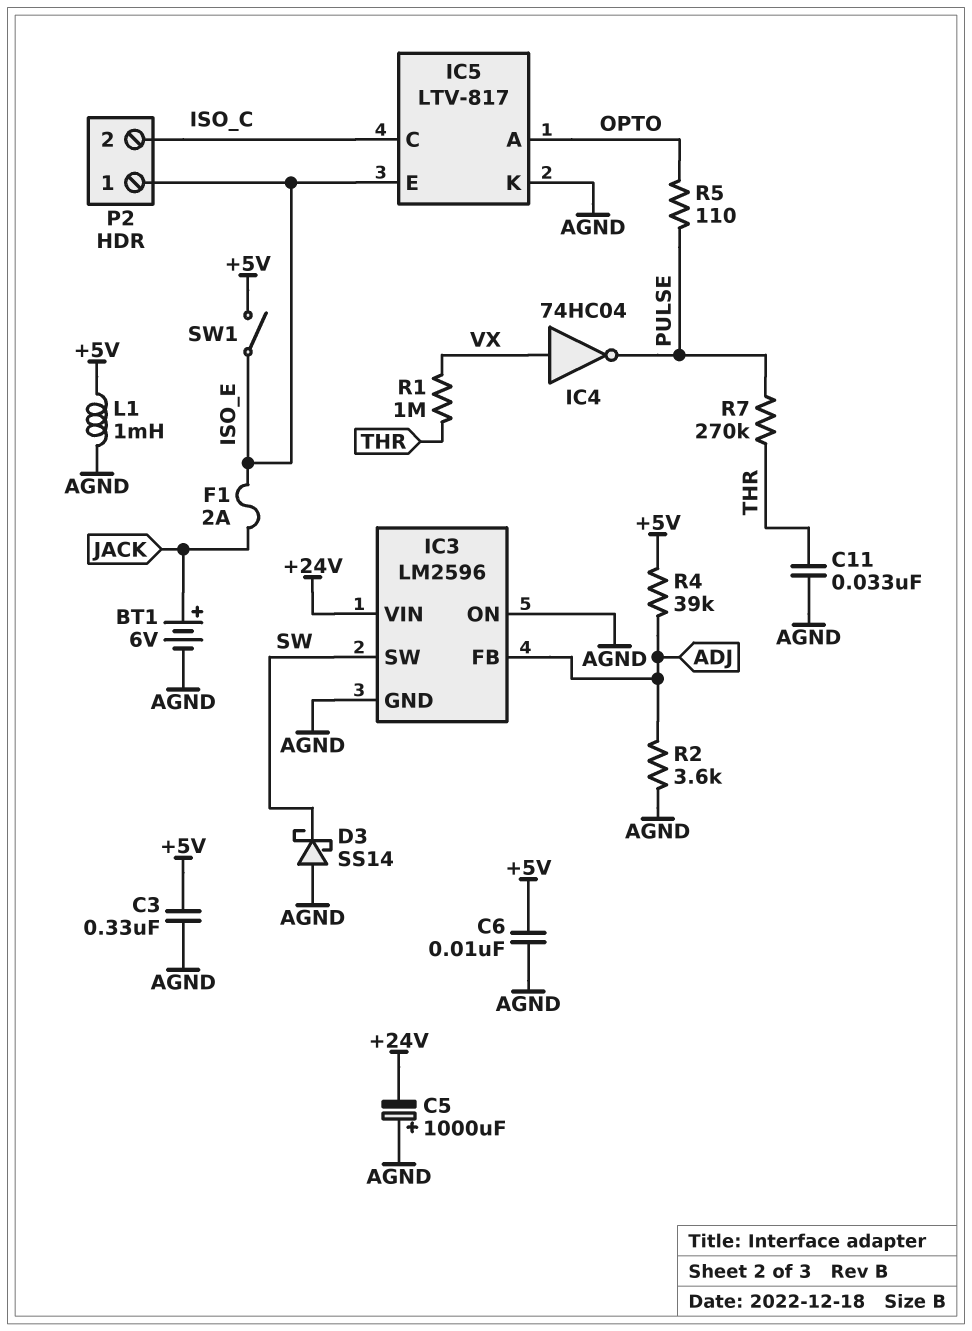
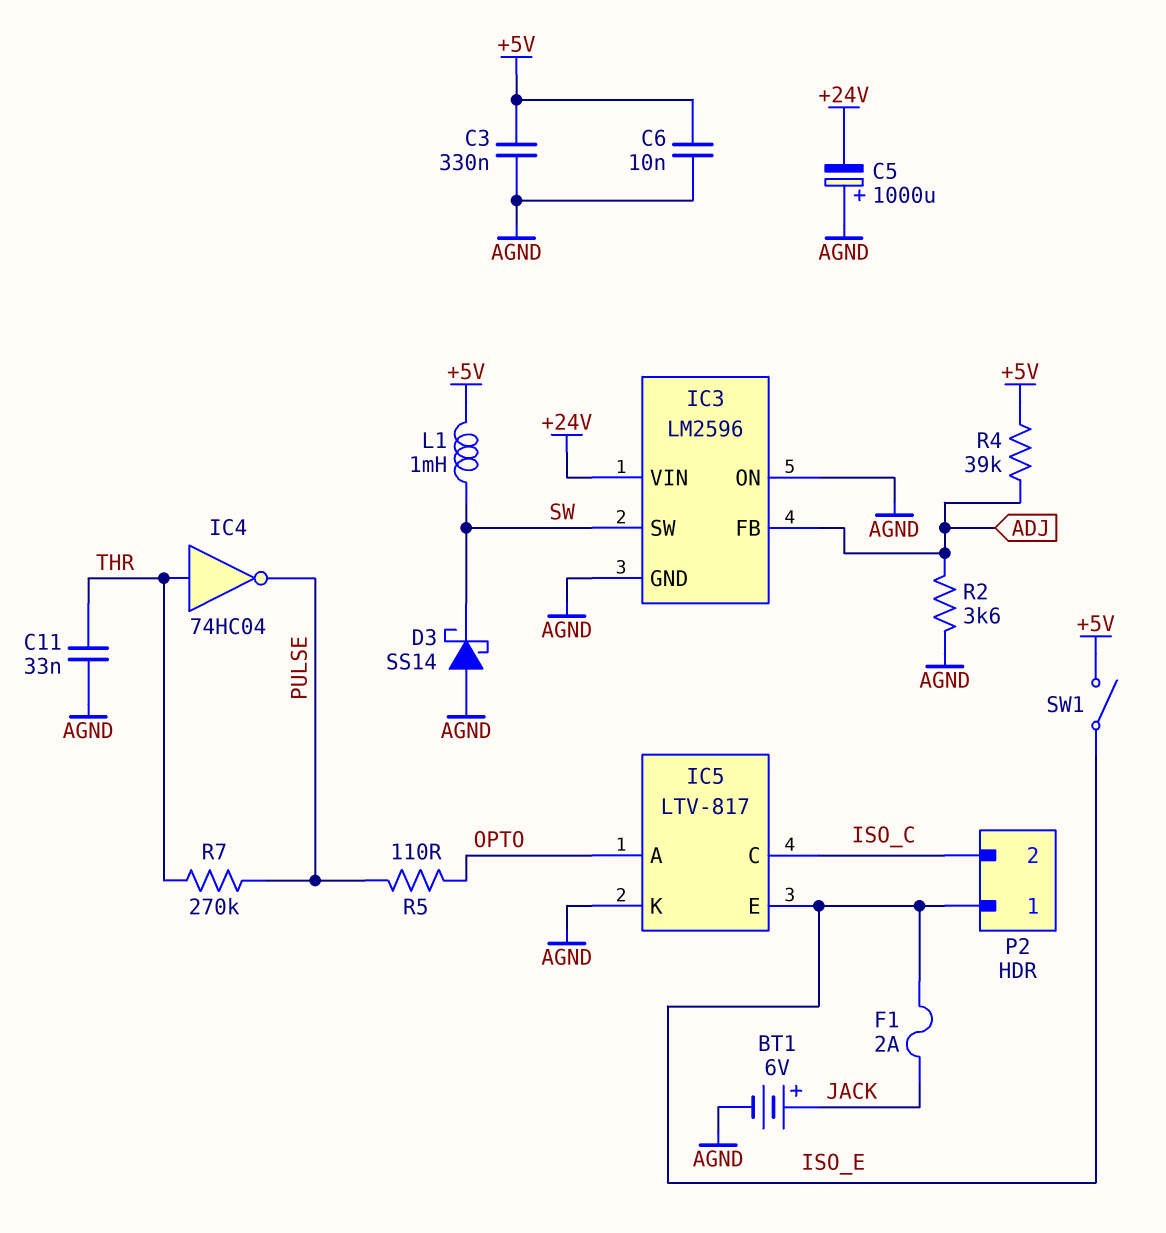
IC4: NOT 74HC04 (in VX, out PULSE) -> NOT 74HC04 (in THR, out PULSE)
L1: 1mH (+5V, AGND) -> 1mH (+5V, SW)
R1: 1M (THR, VX) -> none

